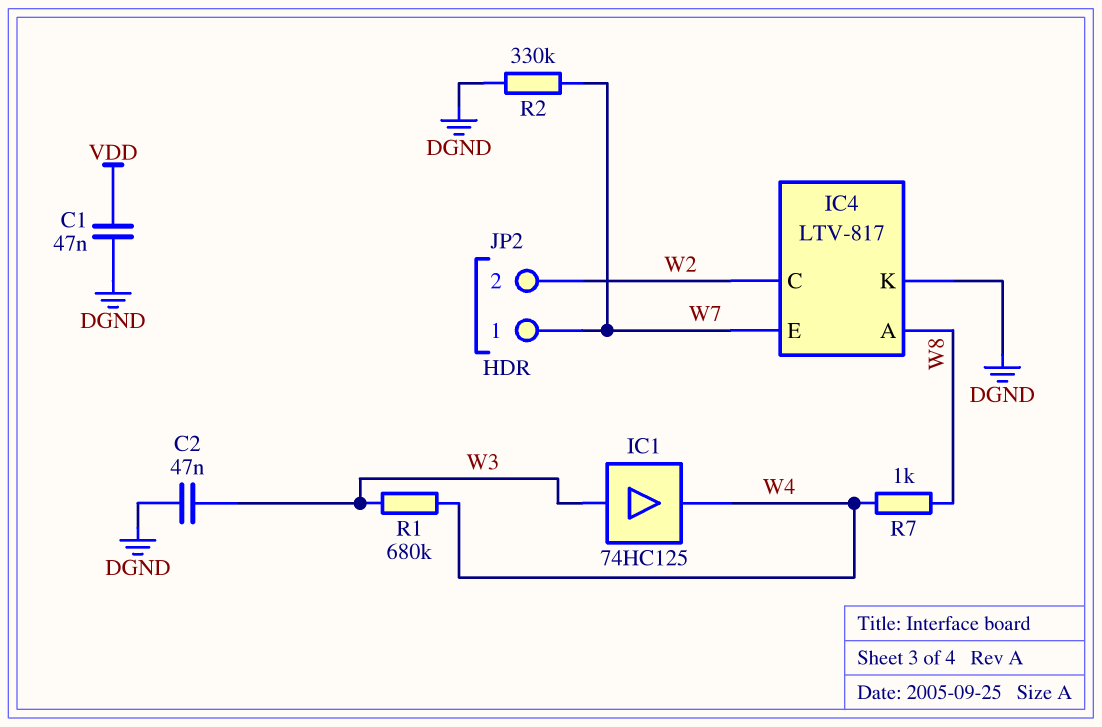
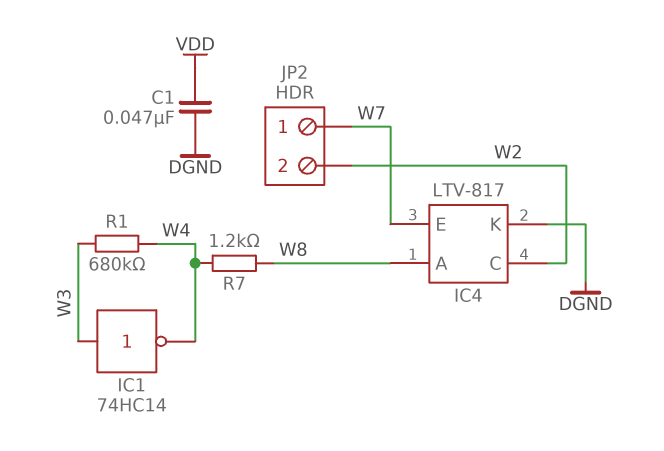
C2: 47nF (DGND, W3) -> none
IC1: buffer 74HC125 (in W3, out W4) -> NOT 74HC14 (in W3, out W4)
R2: 330k (DGND, W7) -> none
R7: 1k (W4, W8) -> 1.2k (W4, W8)

